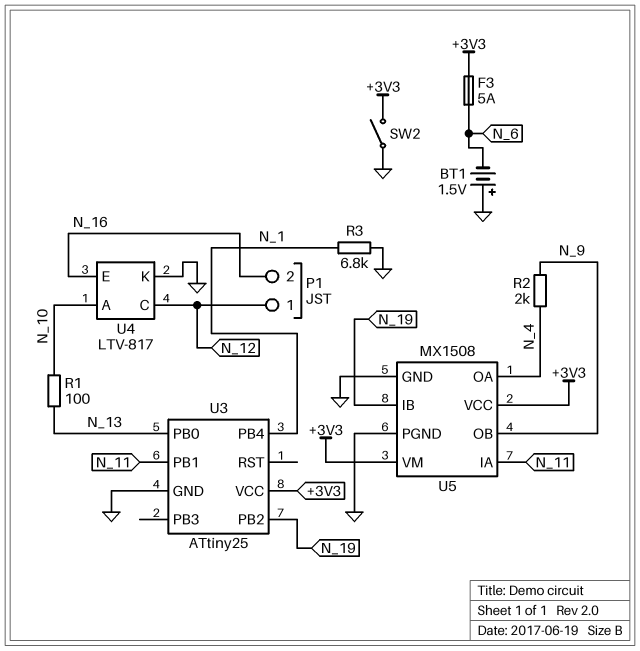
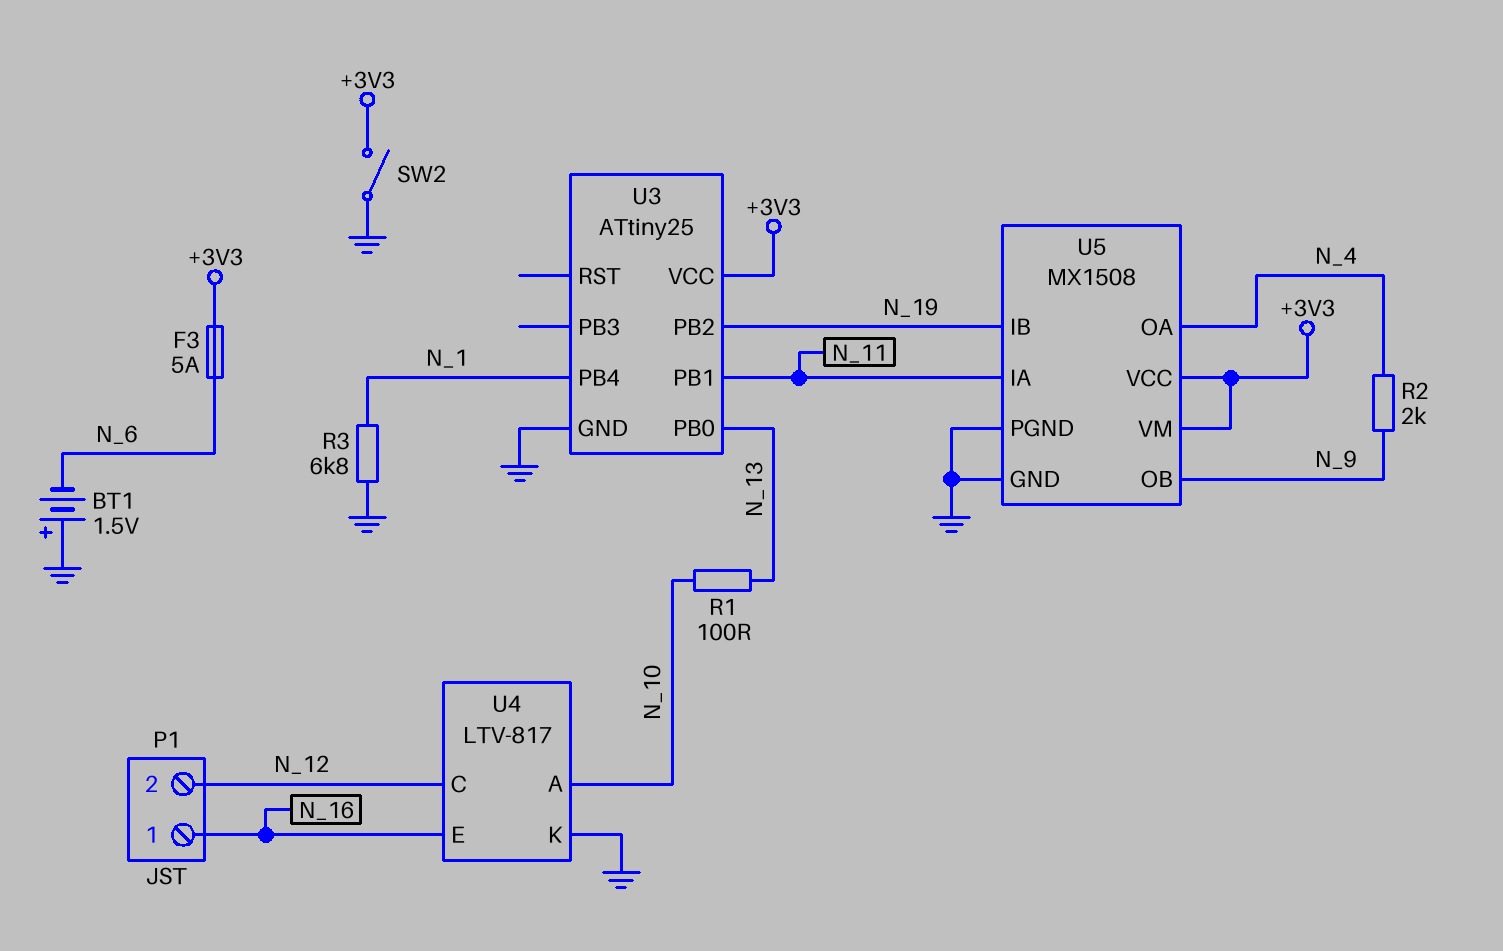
P1 pin 1: N_12 -> N_16
P1 pin 2: N_16 -> N_12

